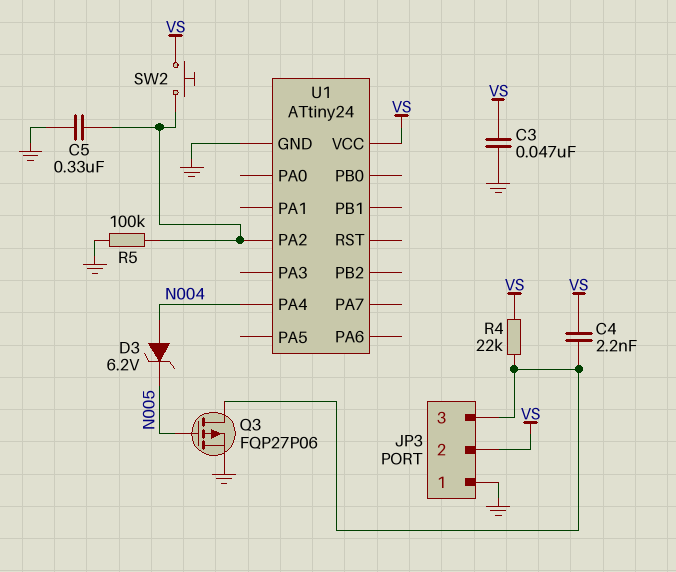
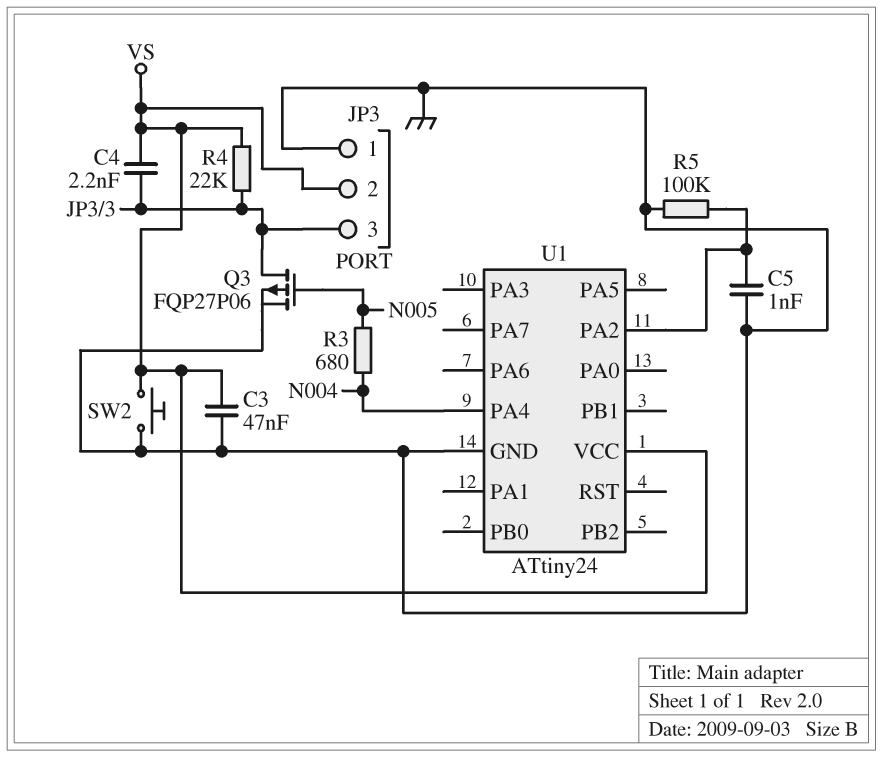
C5: 330nF (GND, U1/PA2) -> 1nF (GND, U1/PA2)
D3: zener 6.2V (A N004, K N005) -> none
R3: none -> 680 (N004, N005)
SW2: button (U1/PA2, VS) -> button (GND, VS)

